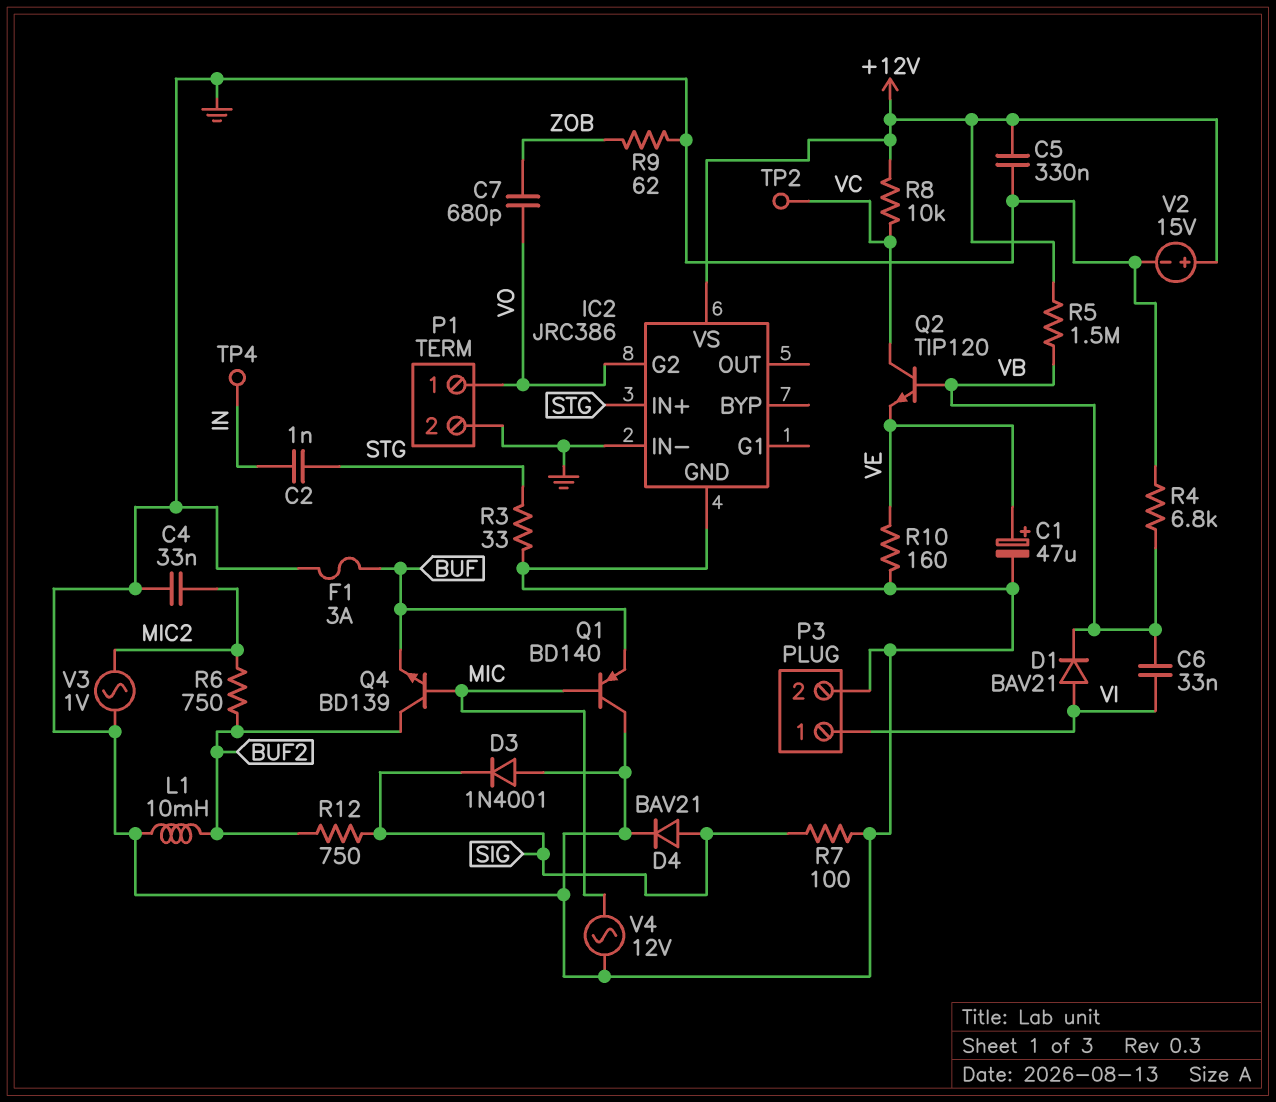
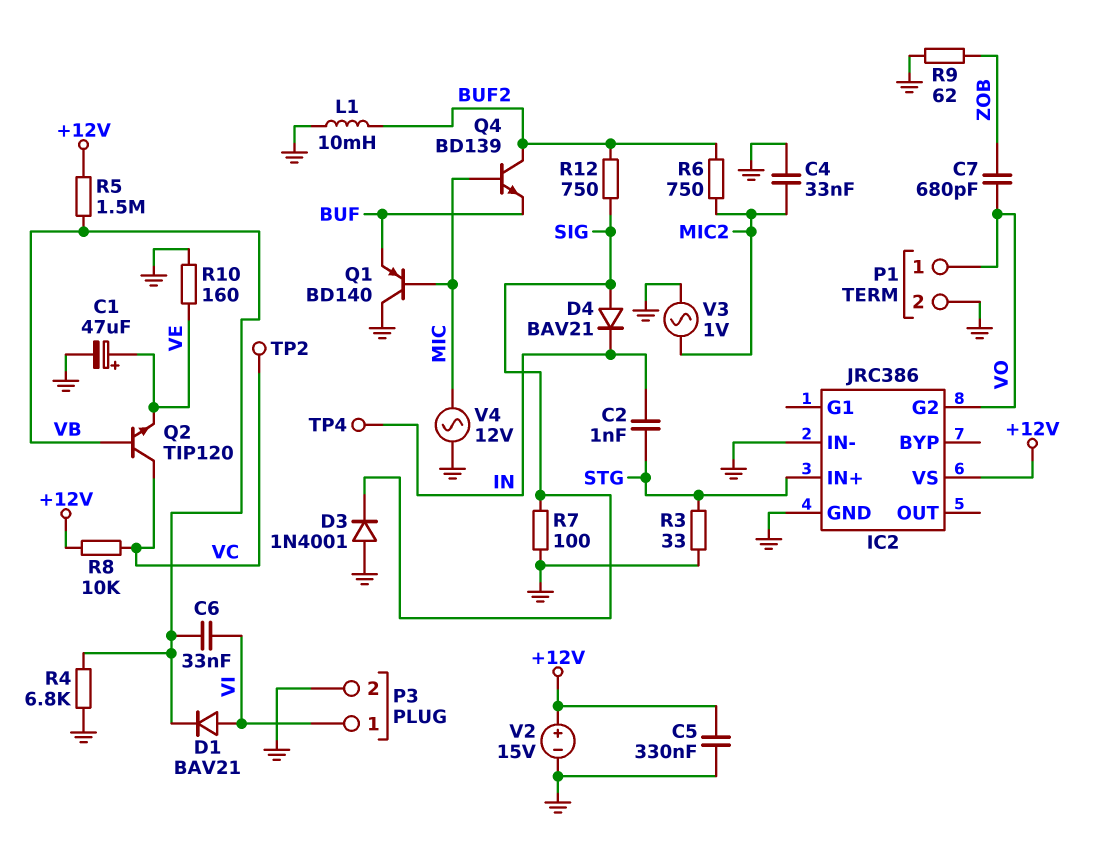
D4: diode BAV21 (A SIG, K GND) -> diode BAV21 (A SIG, K IN)
F1: 3A (BUF, GND) -> none

